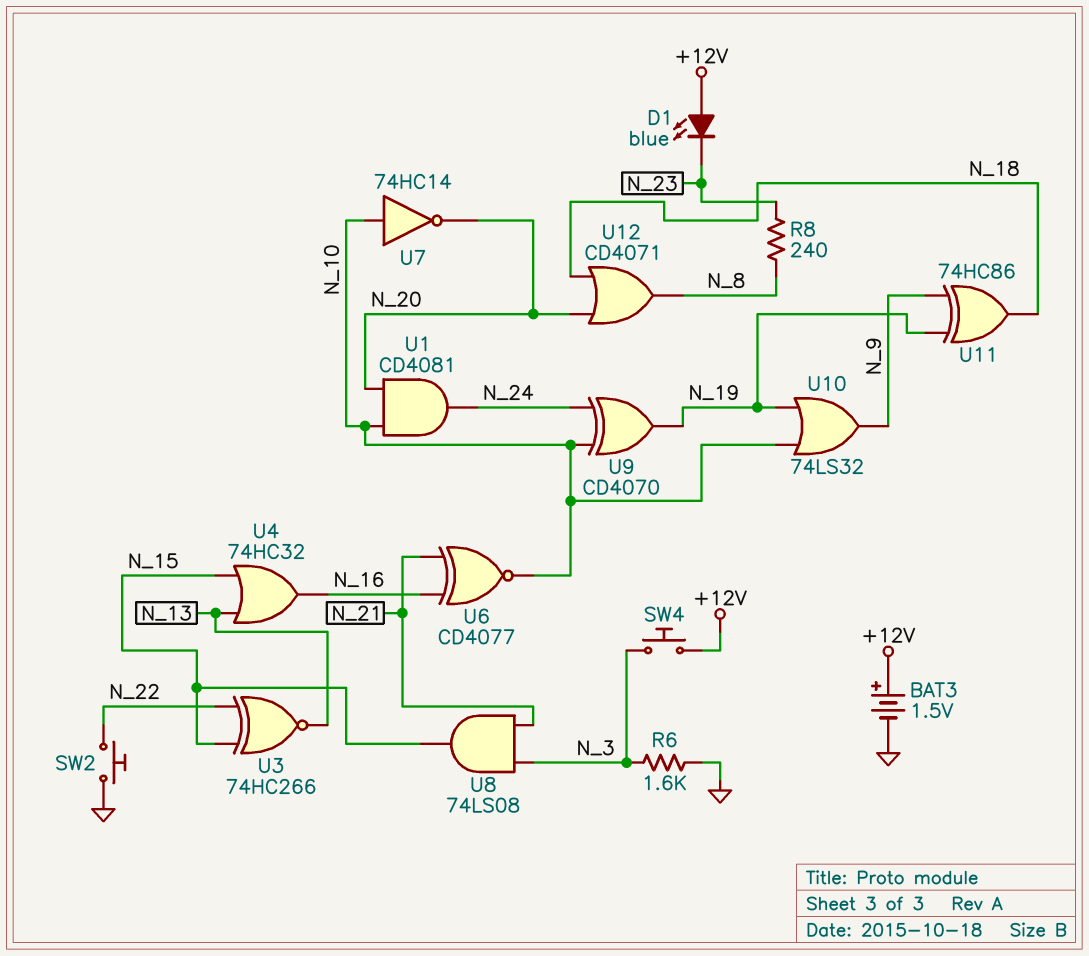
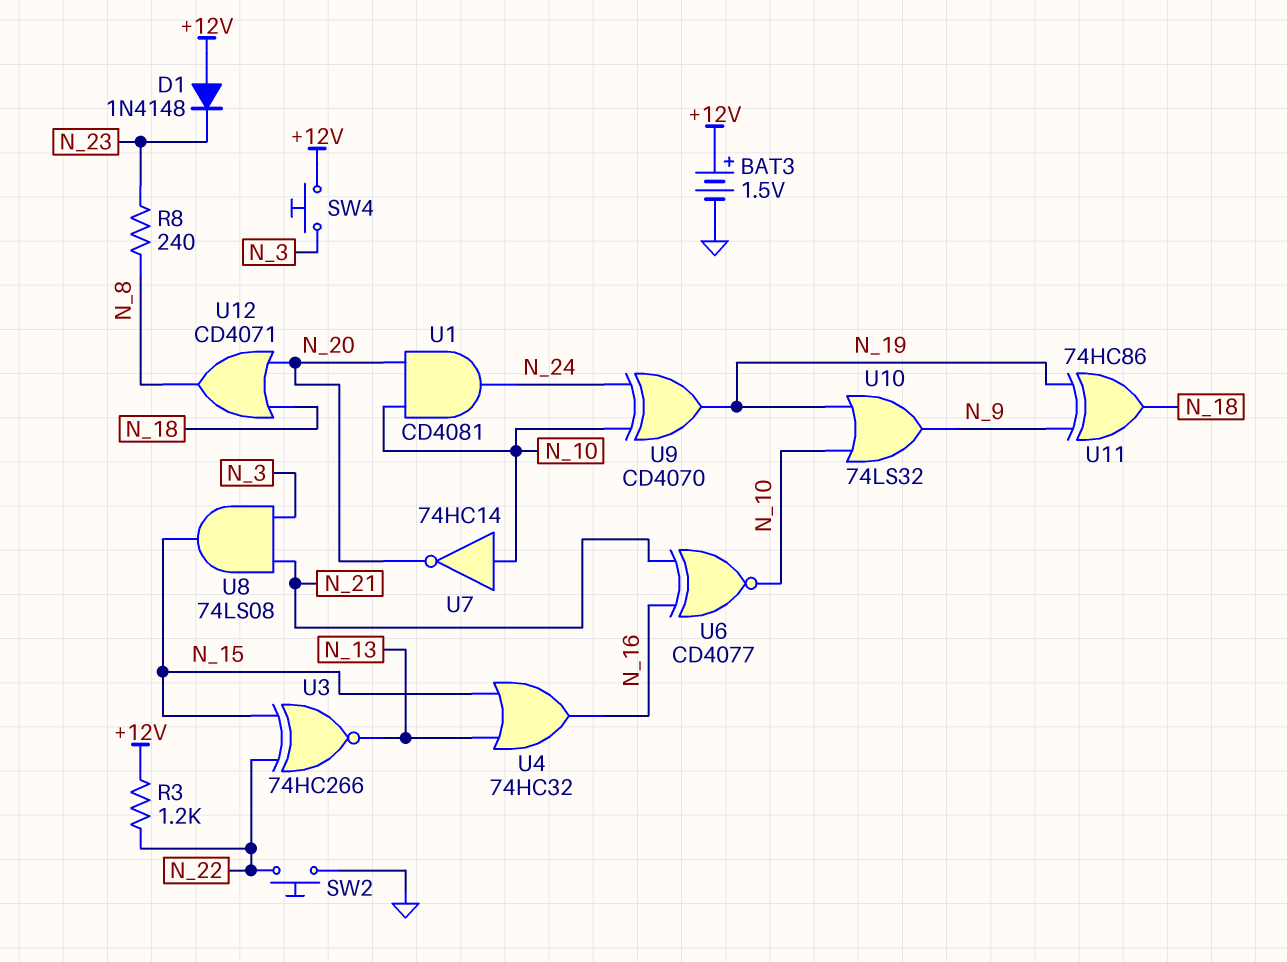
D1: LED blue (A +12V, K N_23) -> diode 1N4148 (A +12V, K N_23)
R3: none -> 1.2k (+12V, N_22)
R6: 1.6k (GND, N_3) -> none

